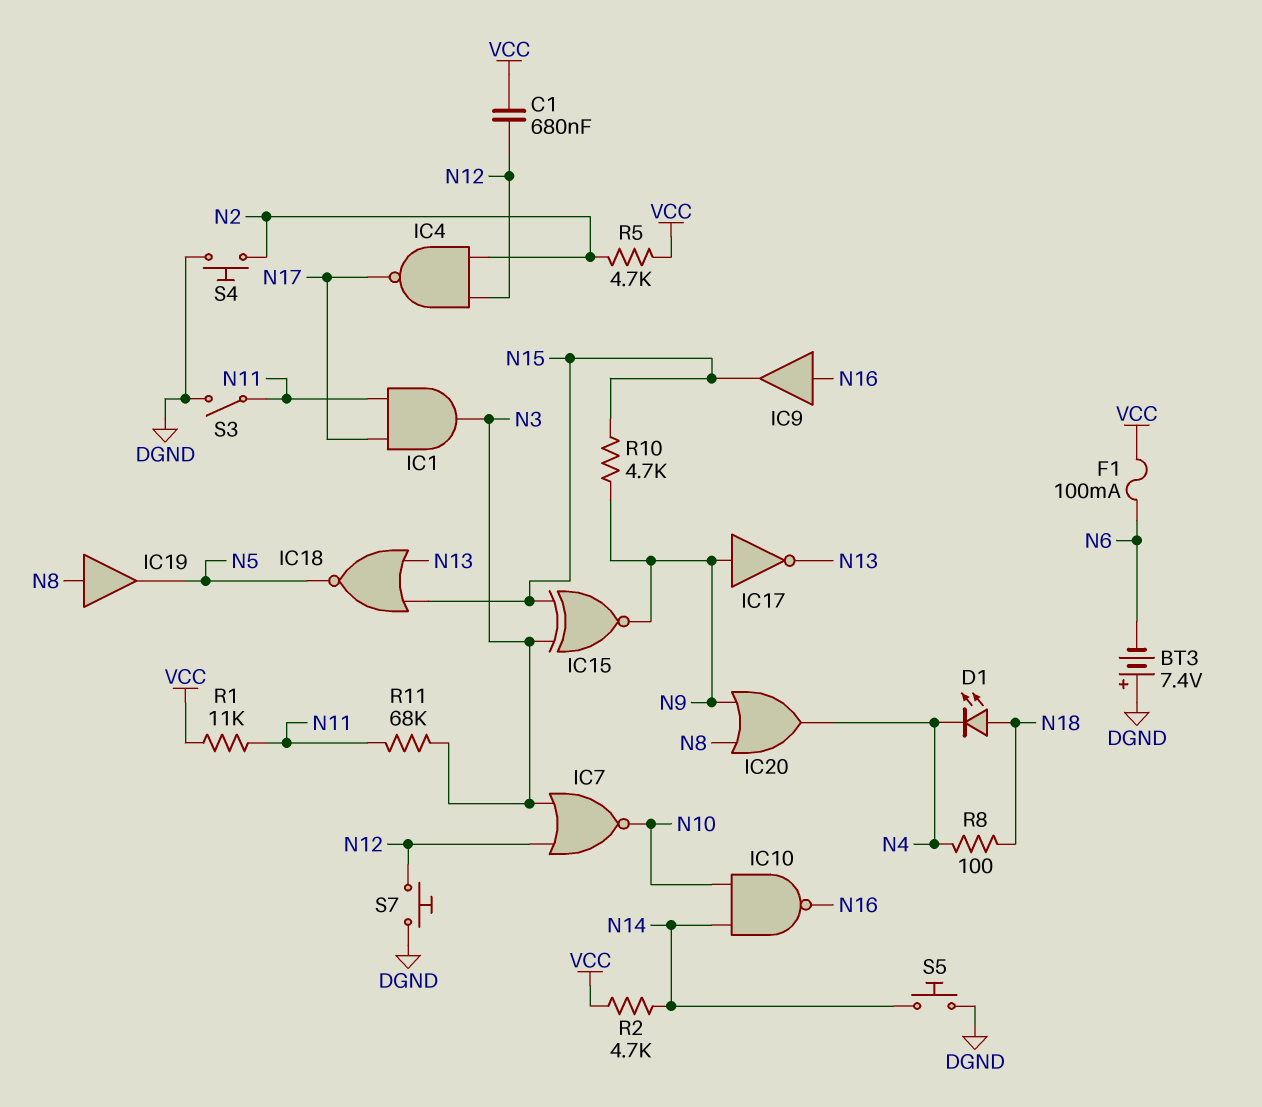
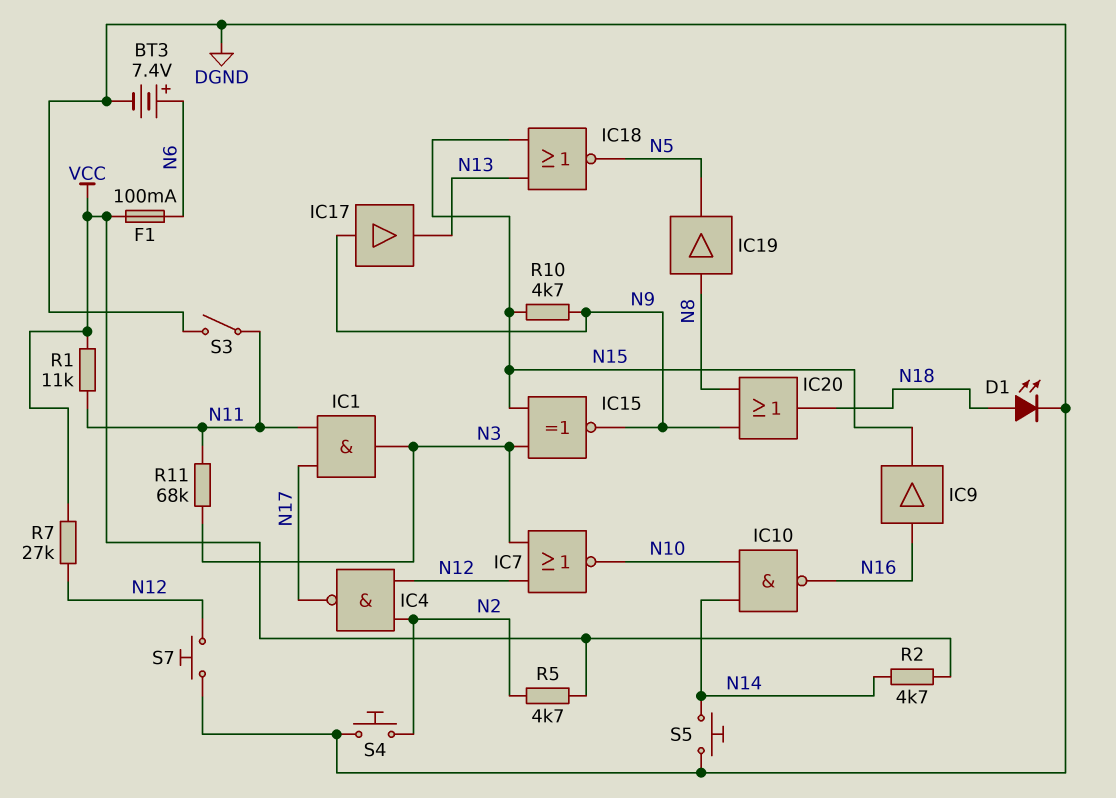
BT3: 7.4V (plus DGND, minus N6) -> 7.4V (plus N6, minus DGND)
C1: 680nF (N12, VCC) -> none
D1: LED (A N18, K N4) -> LED (A N18, K DGND)
IC17: NOT (in N9, out N13) -> buffer (in N9, out N13)
IC20: OR (in N8, in N9, out N4) -> OR (in N8, in N9, out N18)
R7: none -> 27k (N12, VCC)
R8: 100 (N4, N18) -> none

